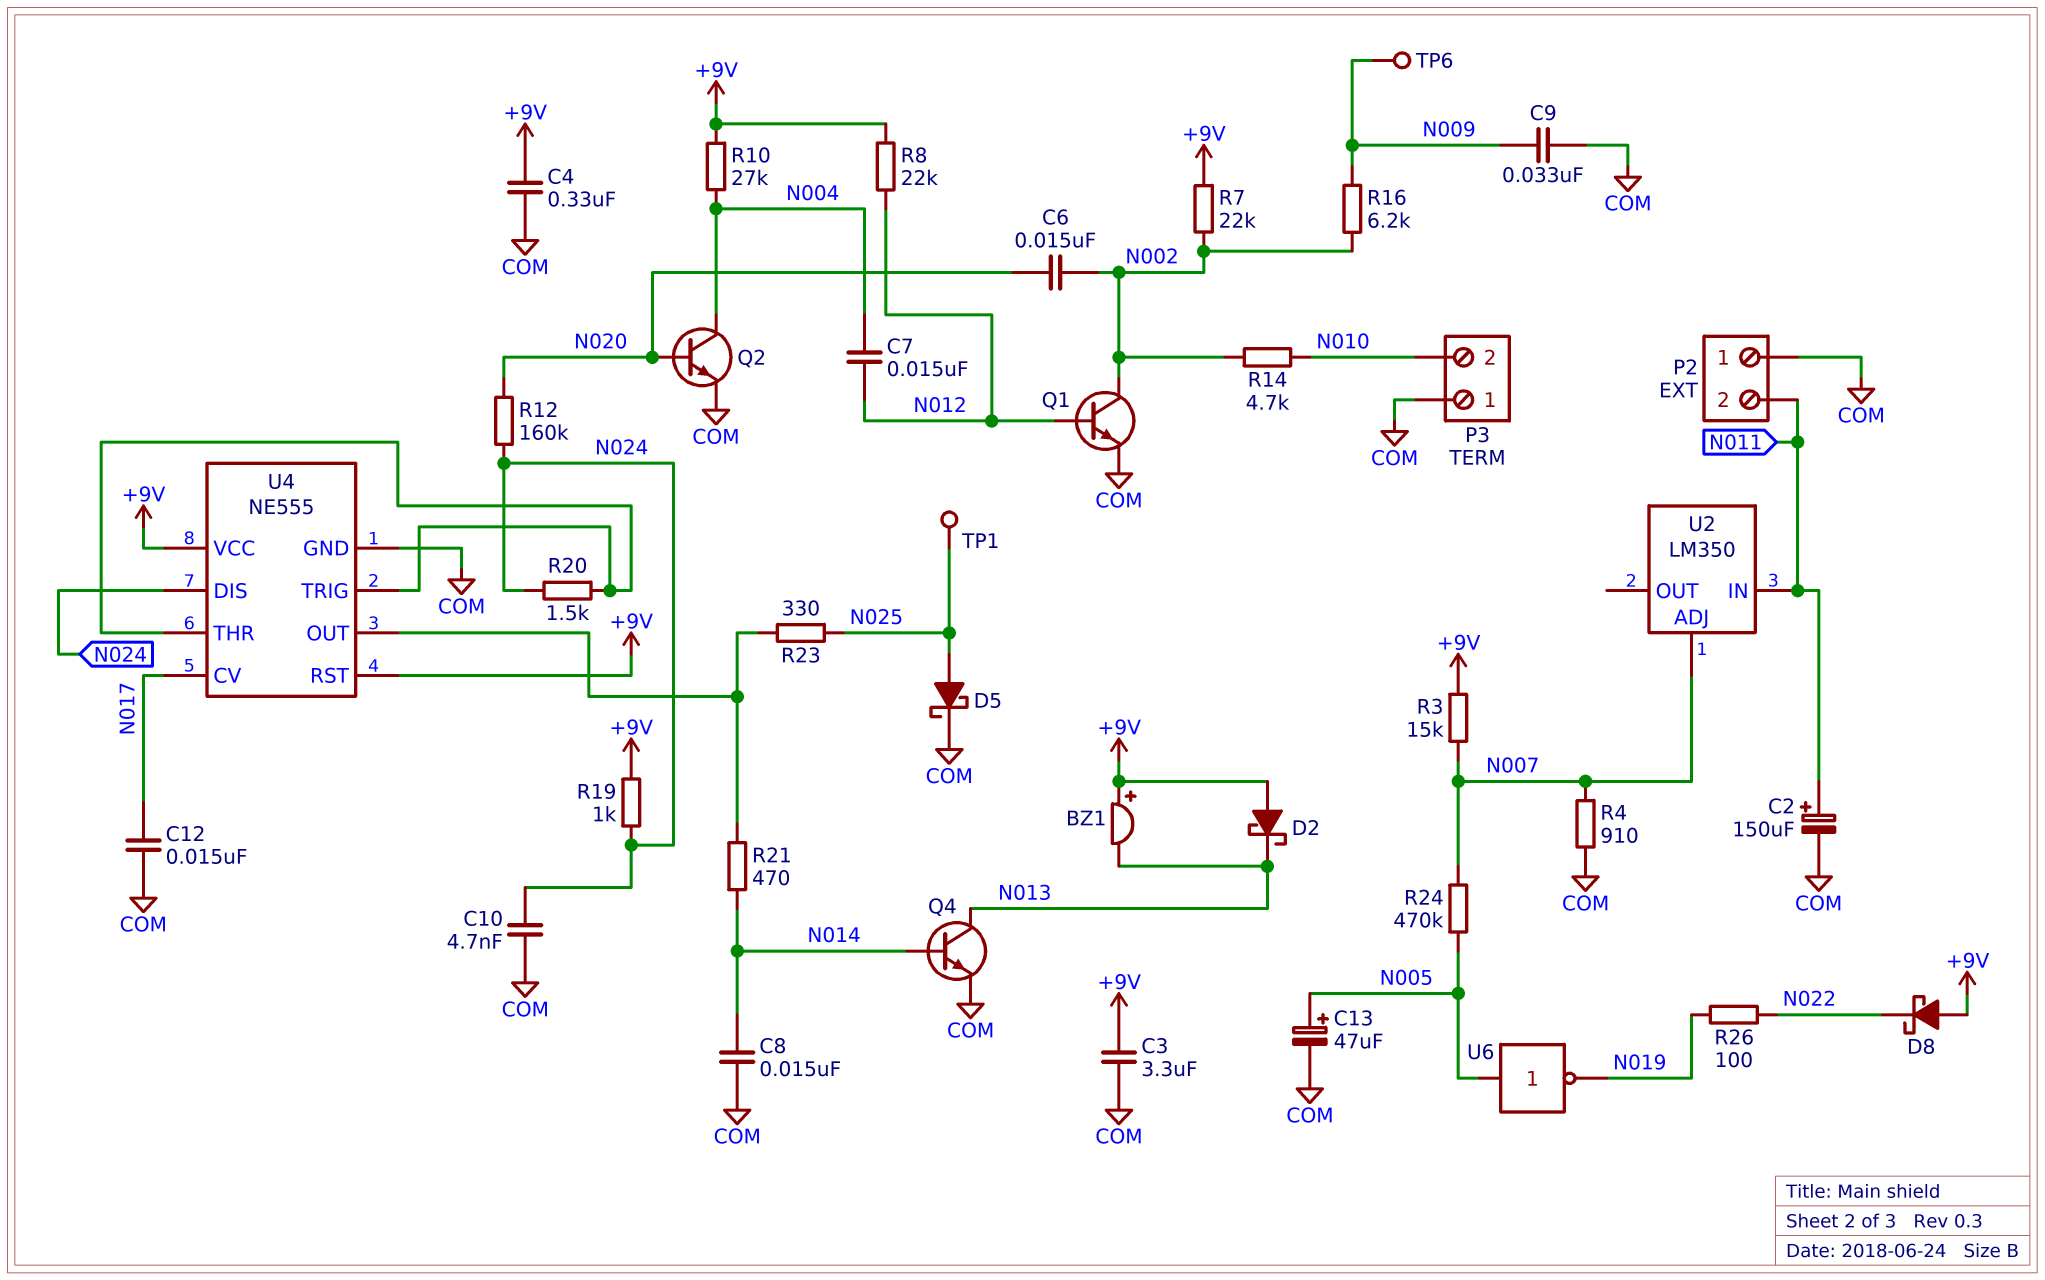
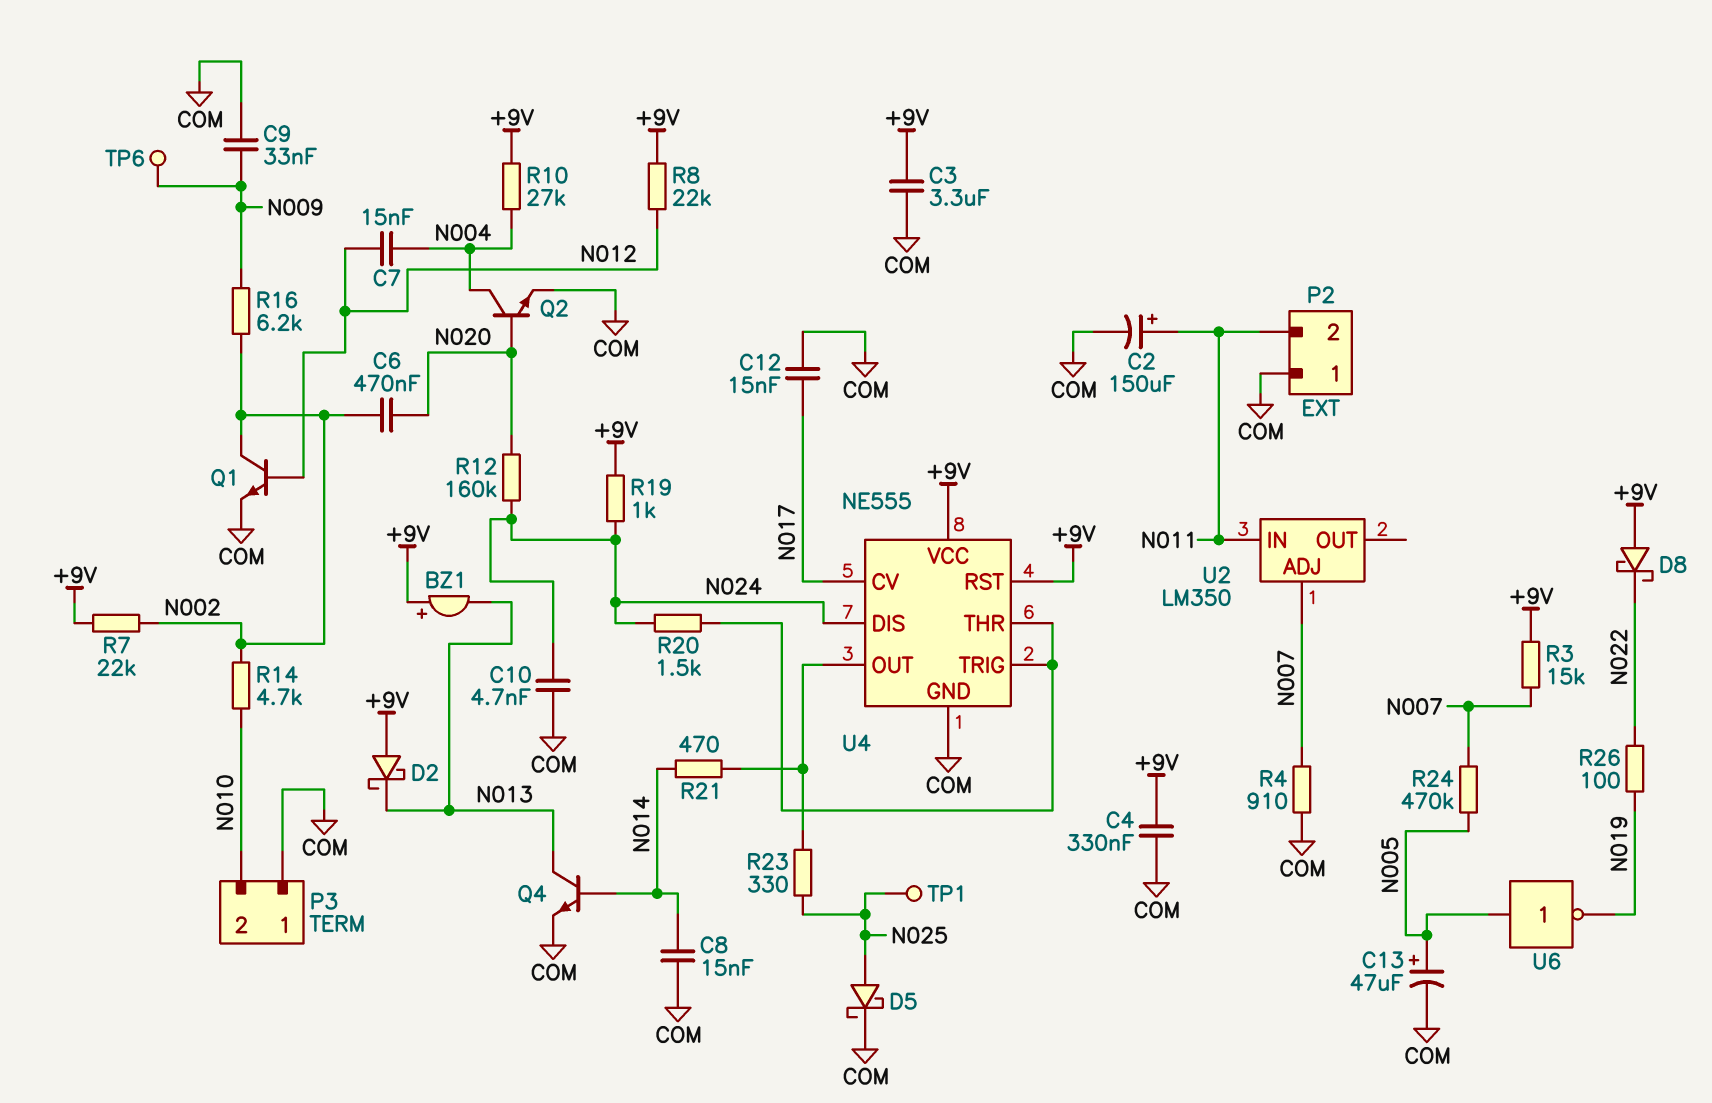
C6: 15nF (N002, N020) -> 470nF (N002, N020)

